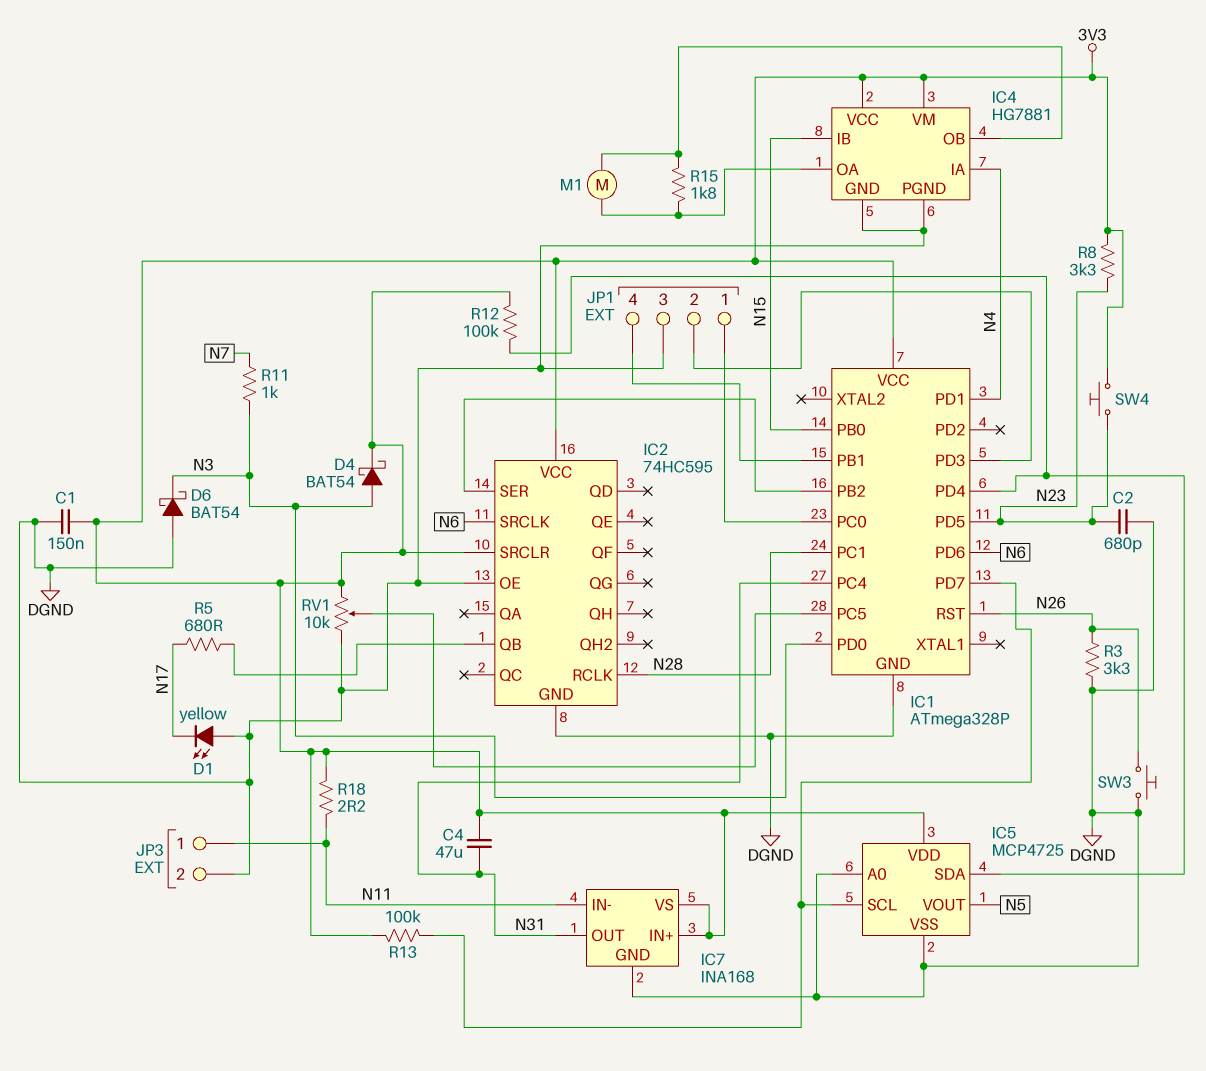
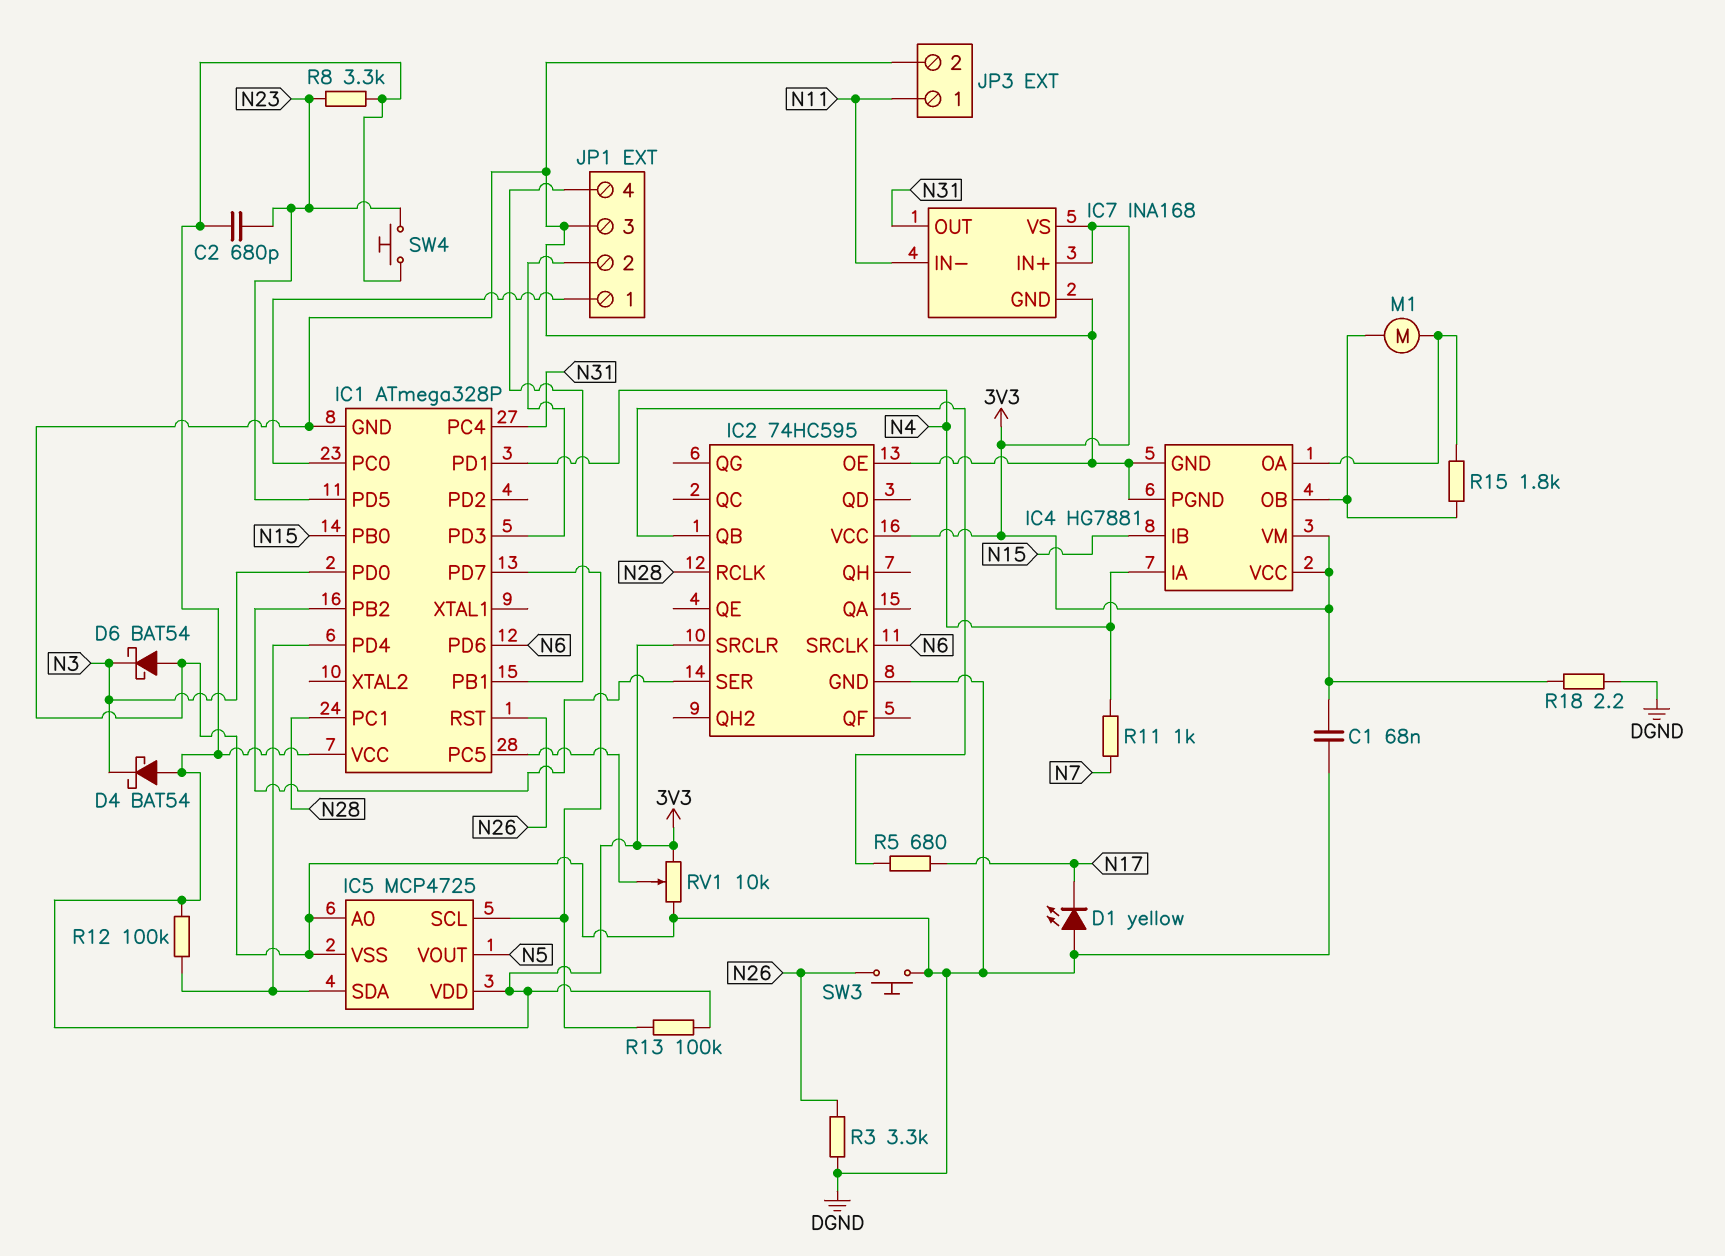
C1: 150nF (3V3, DGND) -> 68nF (3V3, DGND)
C2: 680pF (DGND, N23) -> 680pF (3V3, N23)
C4: 47uF (3V3, N31) -> none
D4: schottky BAT54 (A N3, K 3V3) -> schottky BAT54 (A 3V3, K N3)
R11: 1k (N3, N7) -> 1k (N4, N7)
R18: 2.2 (3V3, N11) -> 2.2 (3V3, DGND)

